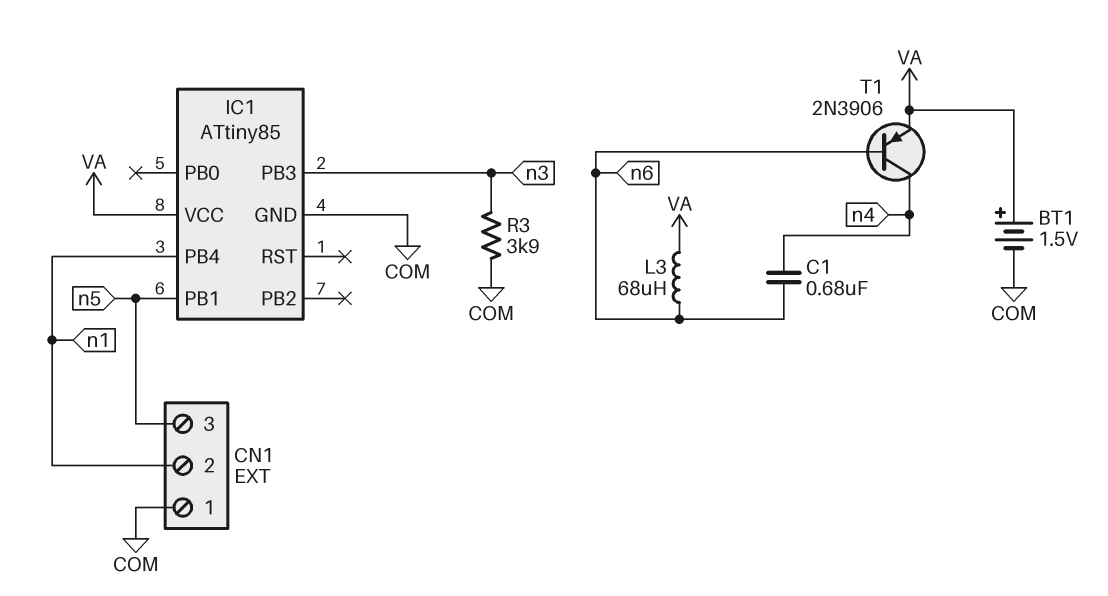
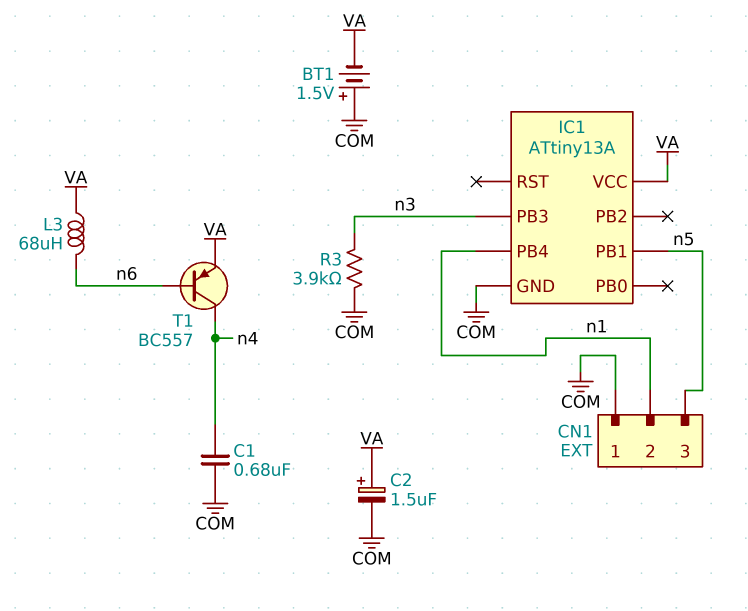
BT1: 1.5V (plus VA, minus COM) -> 1.5V (plus COM, minus VA)
C1: 680nF (n4, n6) -> 680nF (COM, n4)
C2: none -> 1.5uF (plus VA, minus COM)
IC1: ATtiny85 -> ATtiny13A
T1: PNP 2N3906 (B n6, C n4, E VA) -> PNP BC557 (B n6, C n4, E VA)

